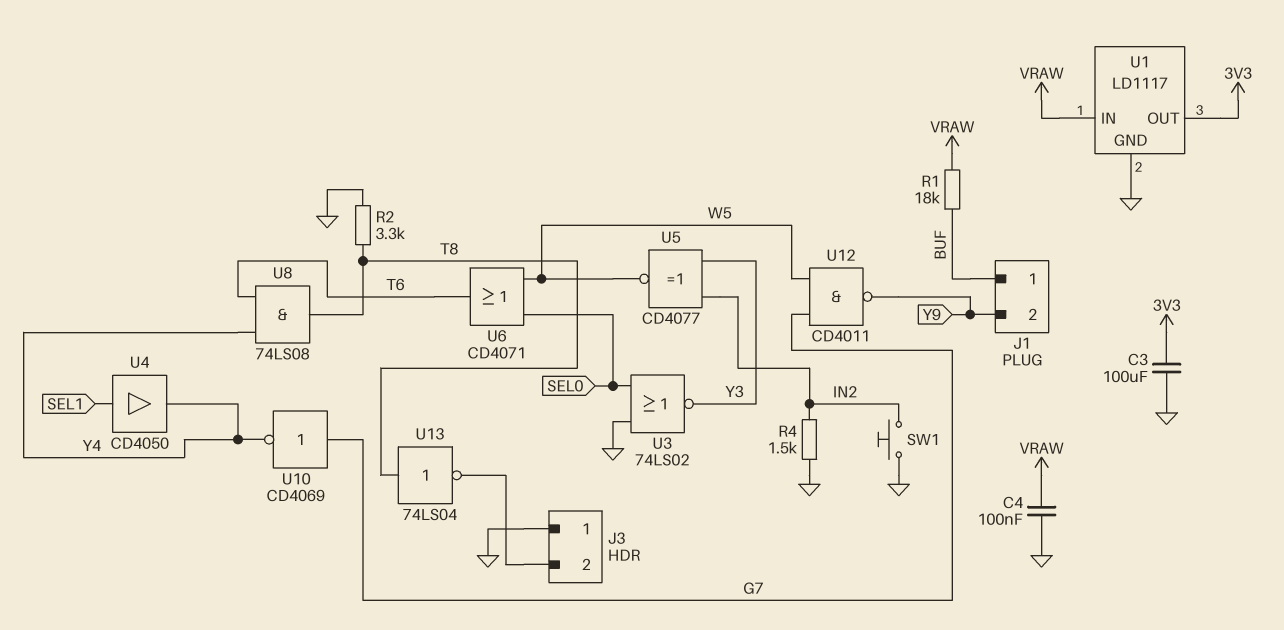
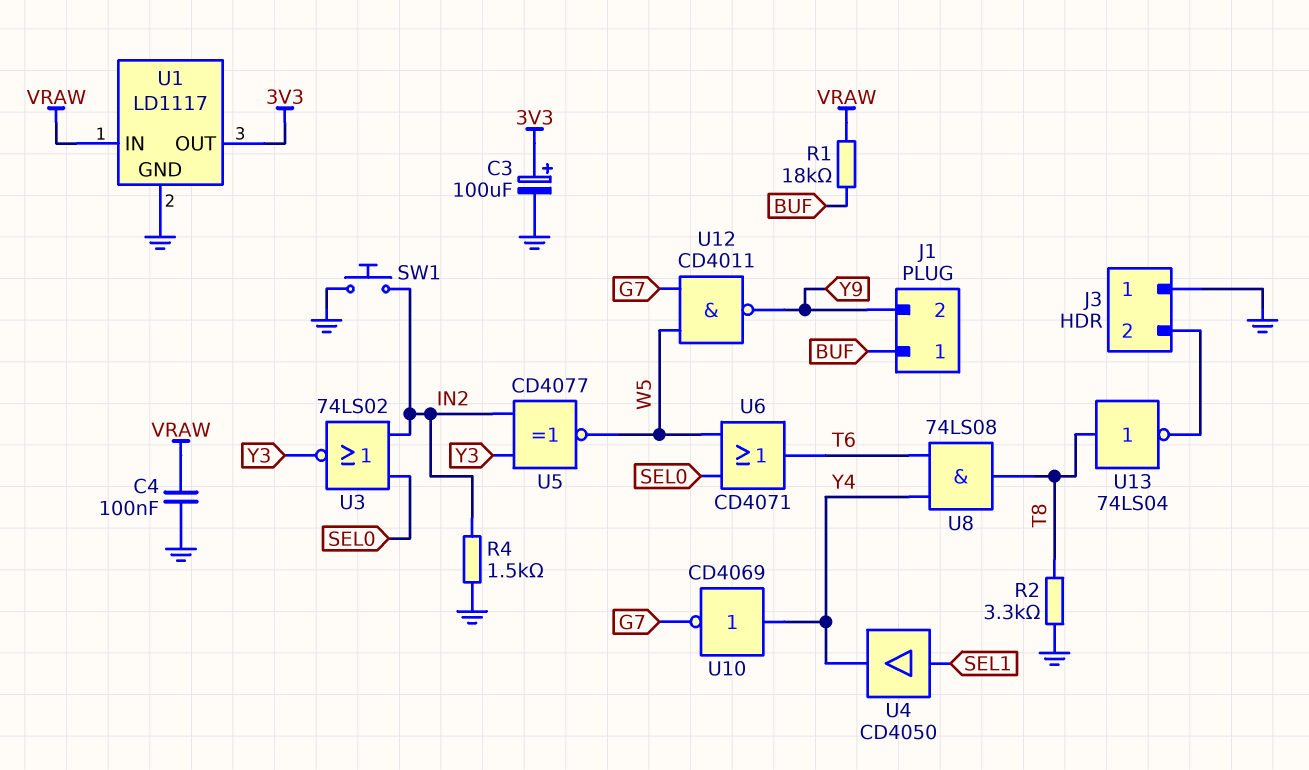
C3: 100uF (3V3, GND) -> 100uF (plus 3V3, minus GND)
U3: NOR 74LS02 (in GND, in SEL0, out Y3) -> NOR 74LS02 (in IN2, in SEL0, out Y3)
U10: NOT CD4069 (in G7, out Y4) -> NOT CD4069 (in Y4, out G7)

